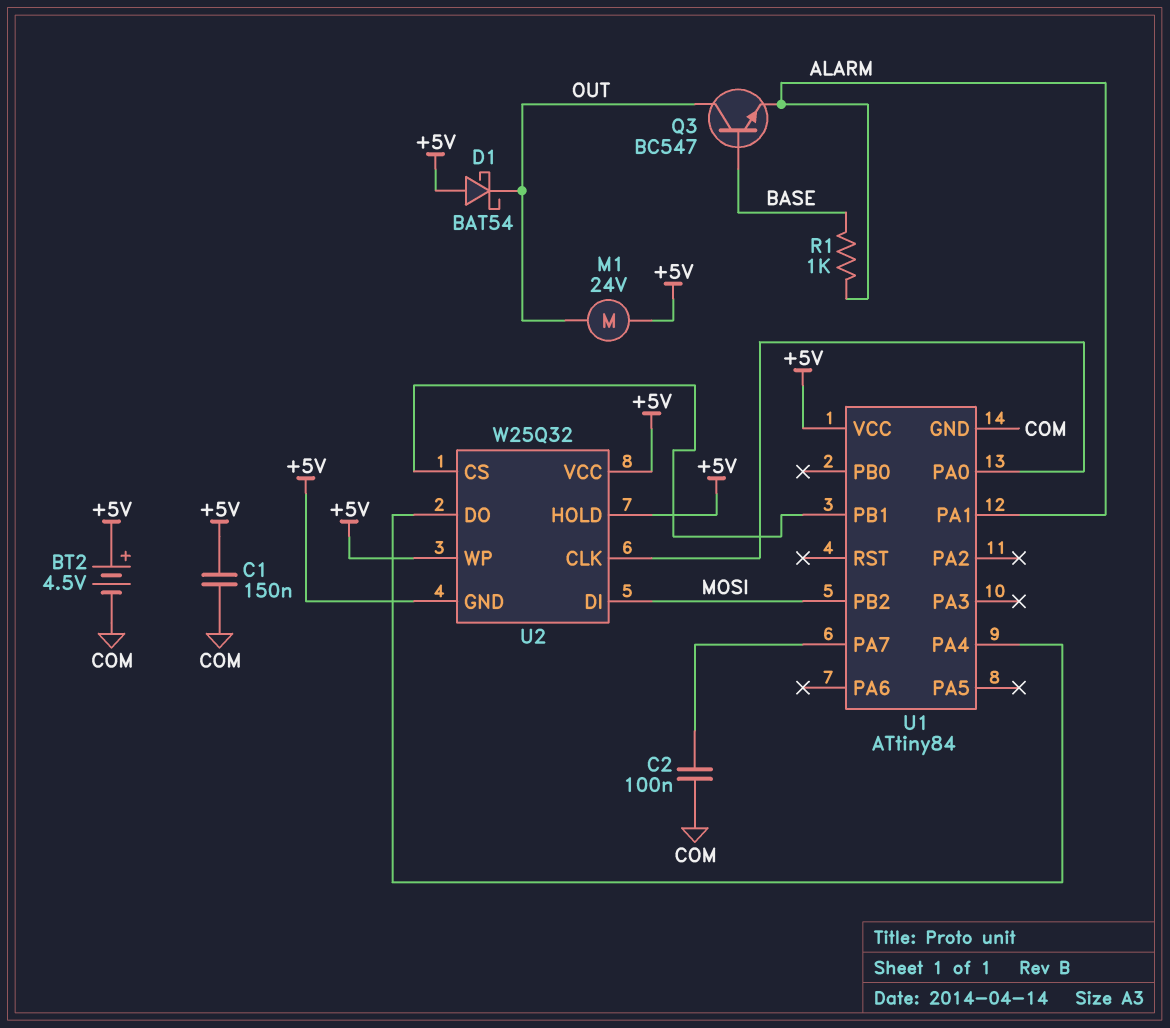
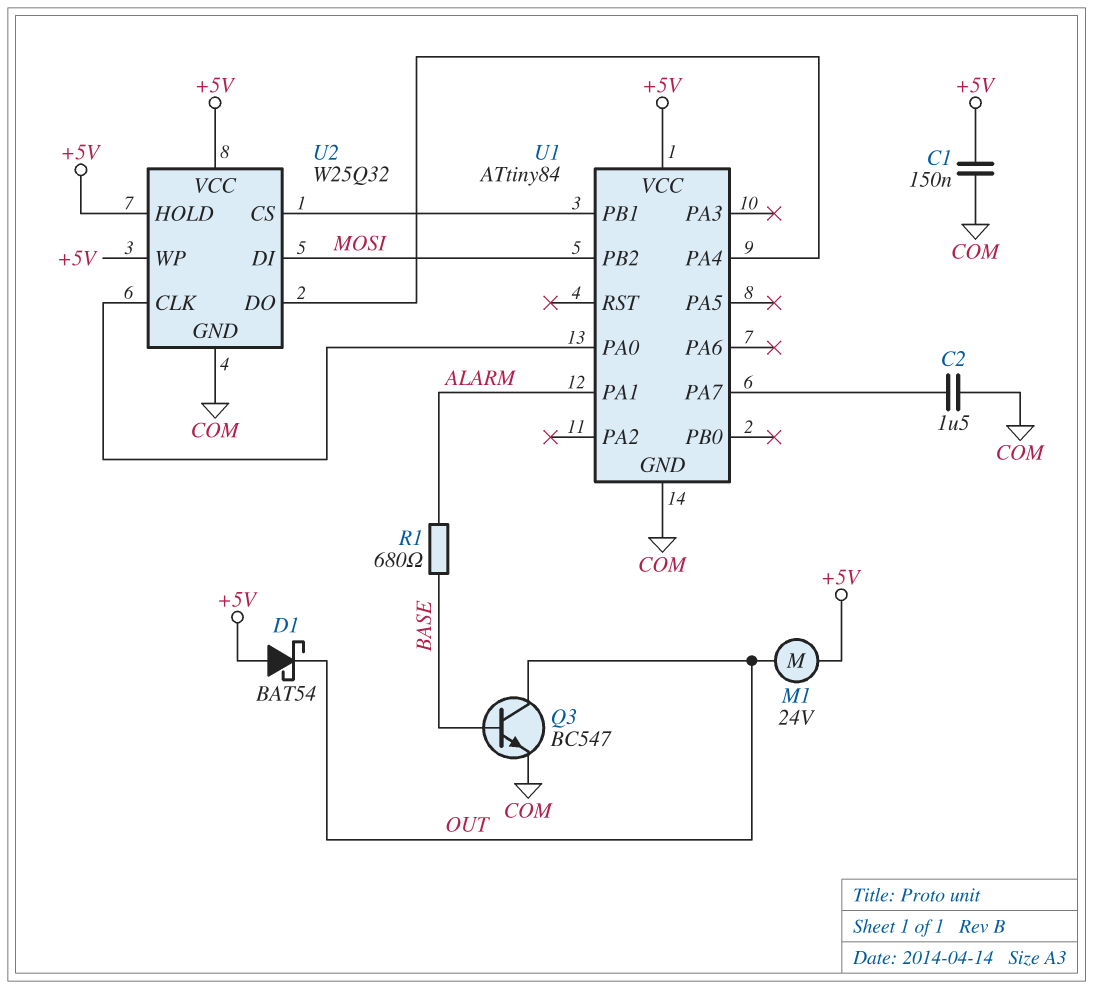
BT2: 4.5V (plus +5V, minus COM) -> none
C2: 100nF (COM, U1/PA7) -> 1.5uF (COM, U1/PA7)
Q3: NPN BC547 (B BASE, C OUT, E ALARM) -> NPN BC547 (B BASE, C OUT, E COM)
R1: 1k (ALARM, BASE) -> 680 (ALARM, BASE)
U2 pin GND: +5V -> COM

